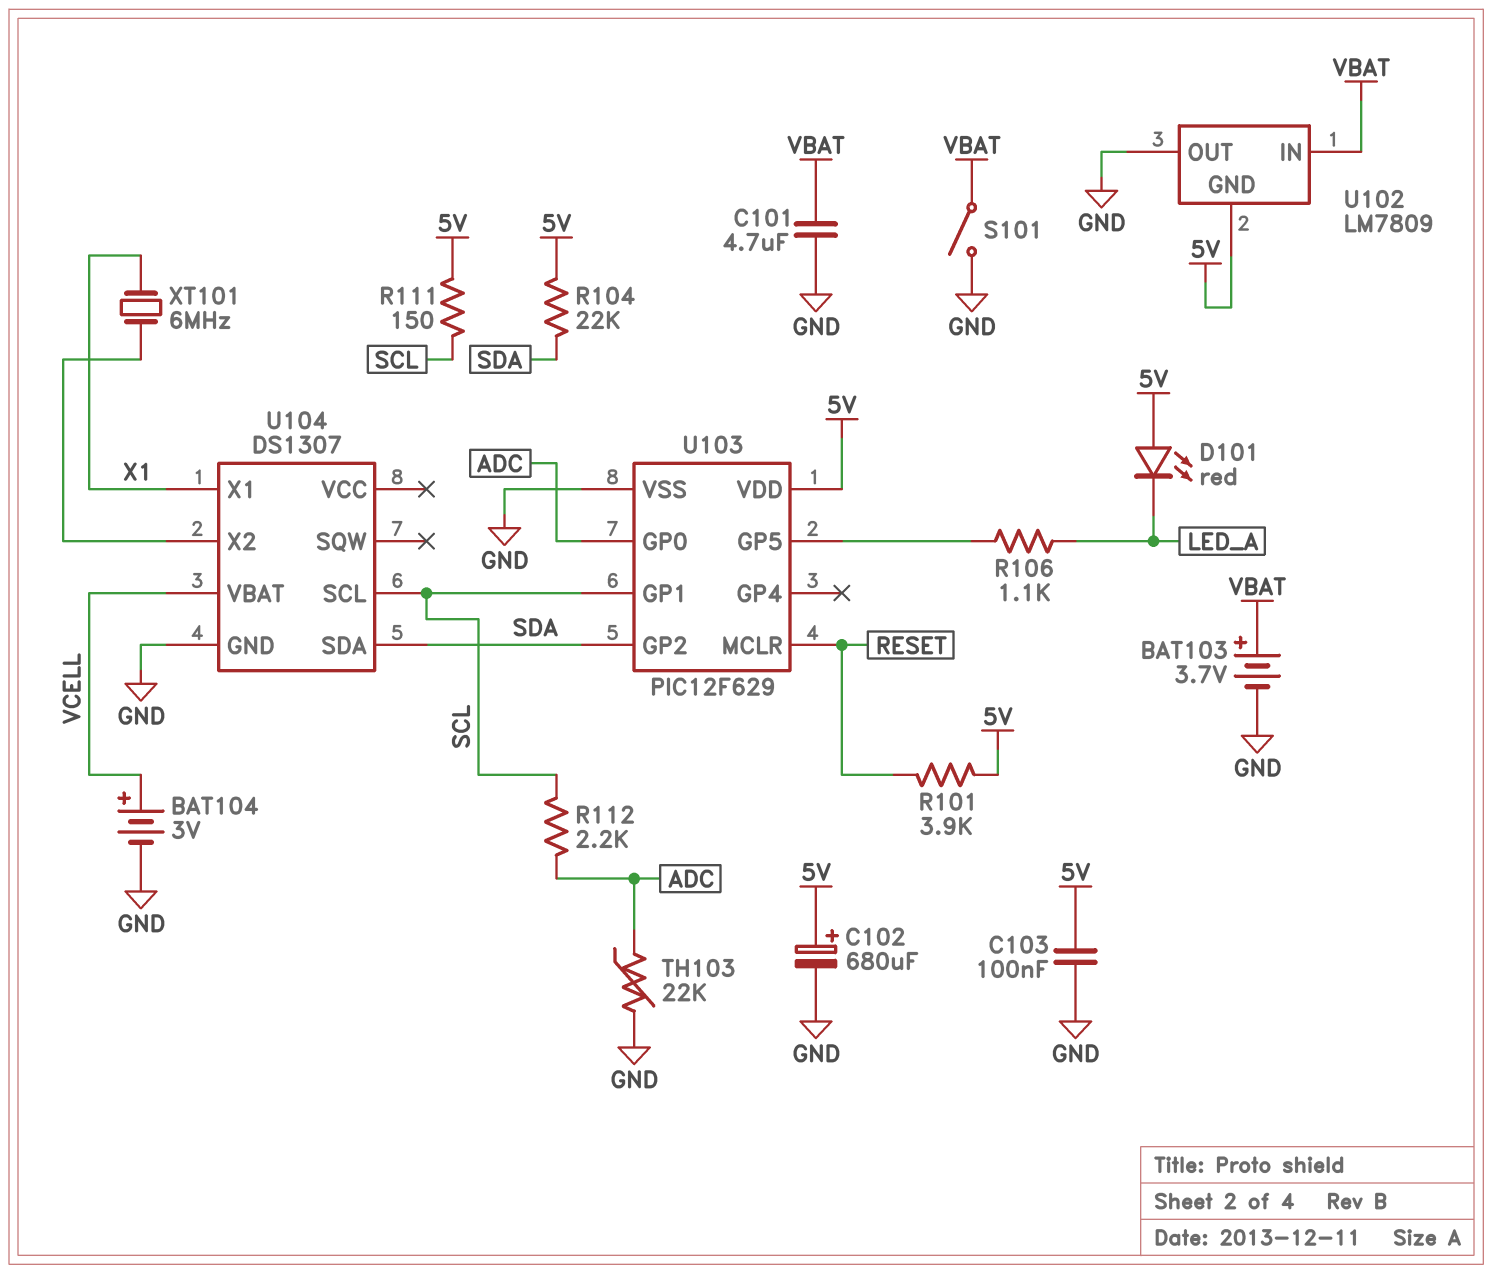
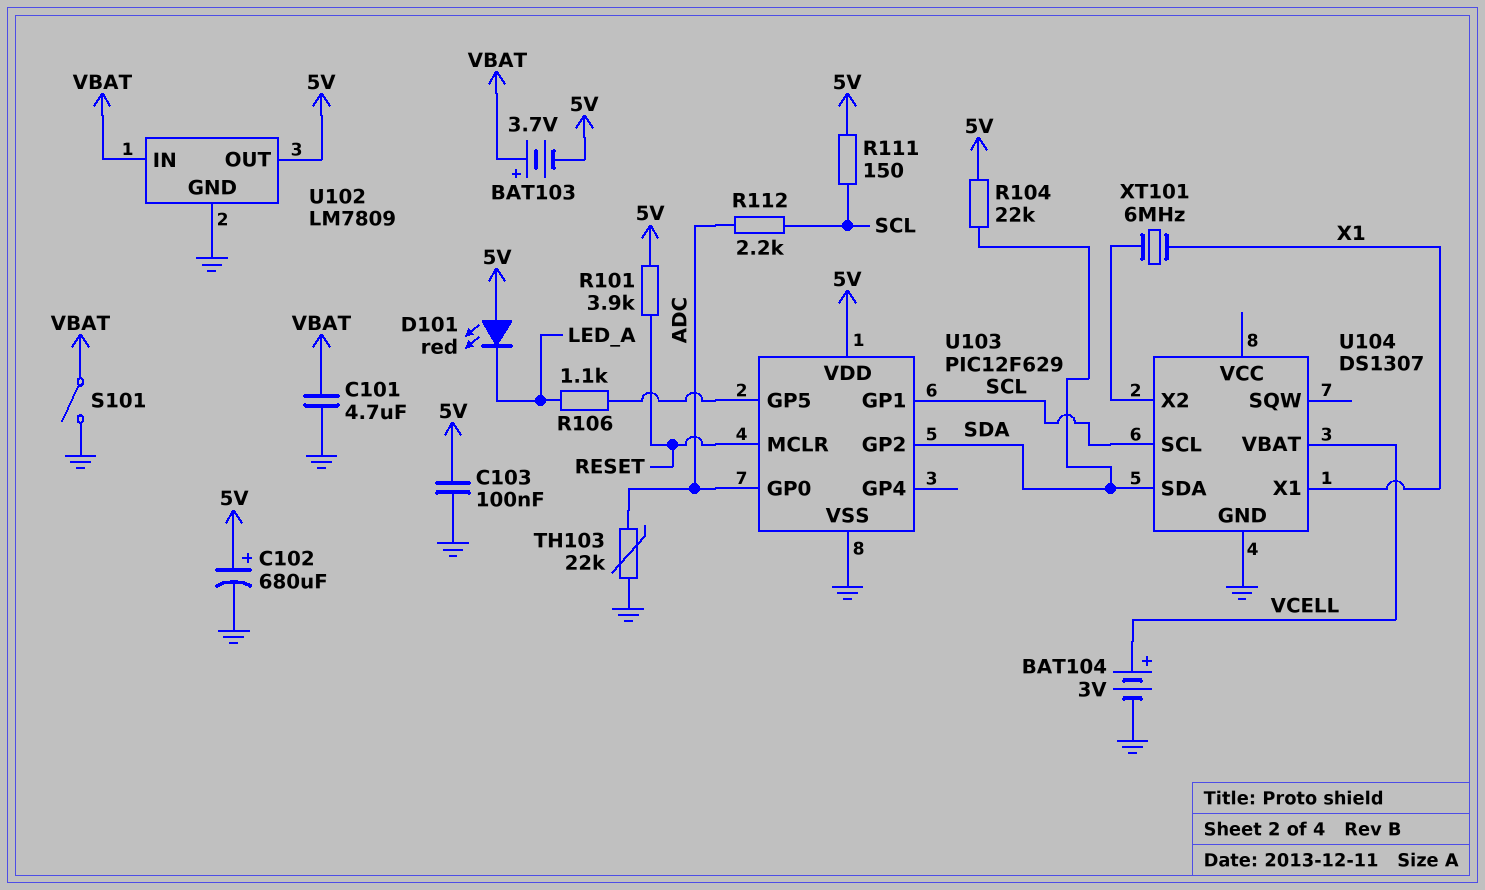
BAT103: 3.7V (plus VBAT, minus GND) -> 3.7V (plus VBAT, minus 5V)
U102 pin GND: 5V -> GND
U102 pin OUT: GND -> 5V

